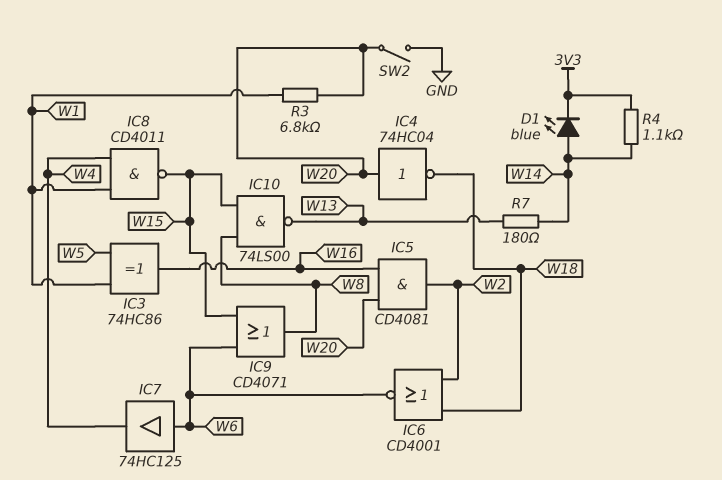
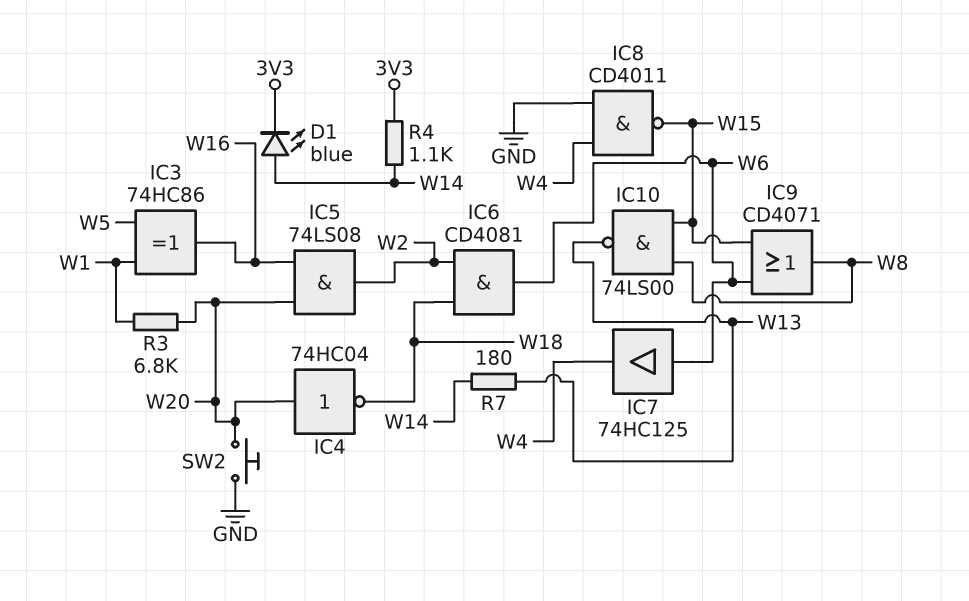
IC5: AND CD4081 (in W16, in W20, out W2) -> AND 74LS08 (in W16, in W20, out W2)
IC6: NOR CD4001 (in W2, in W18, out W6) -> AND CD4081 (in W2, in W18, out W6)
IC8: NAND CD4011 (in W1, in W4, out W15) -> NAND CD4011 (in GND, in W4, out W15)
SW2: switch (GND, W20) -> button (GND, W20)

